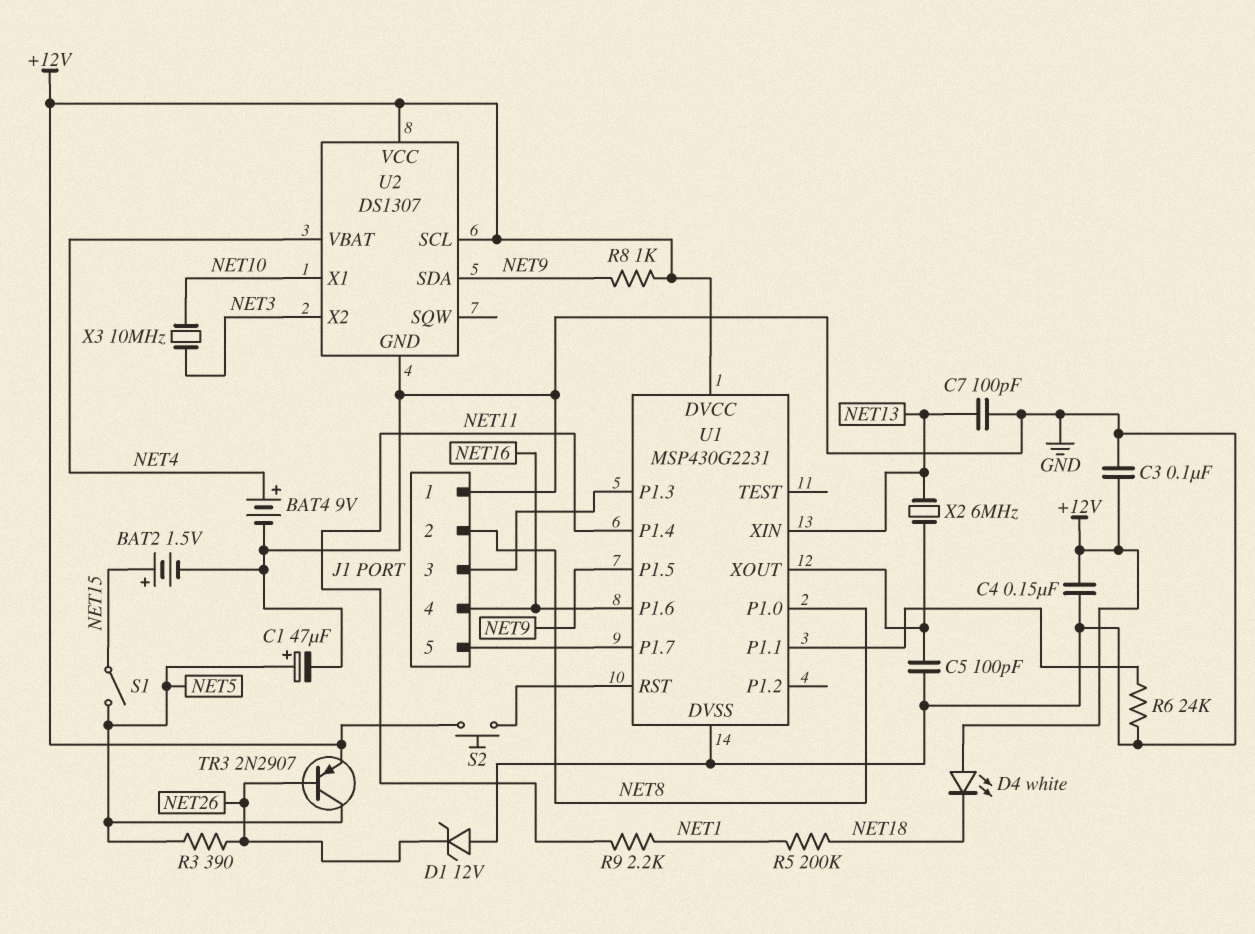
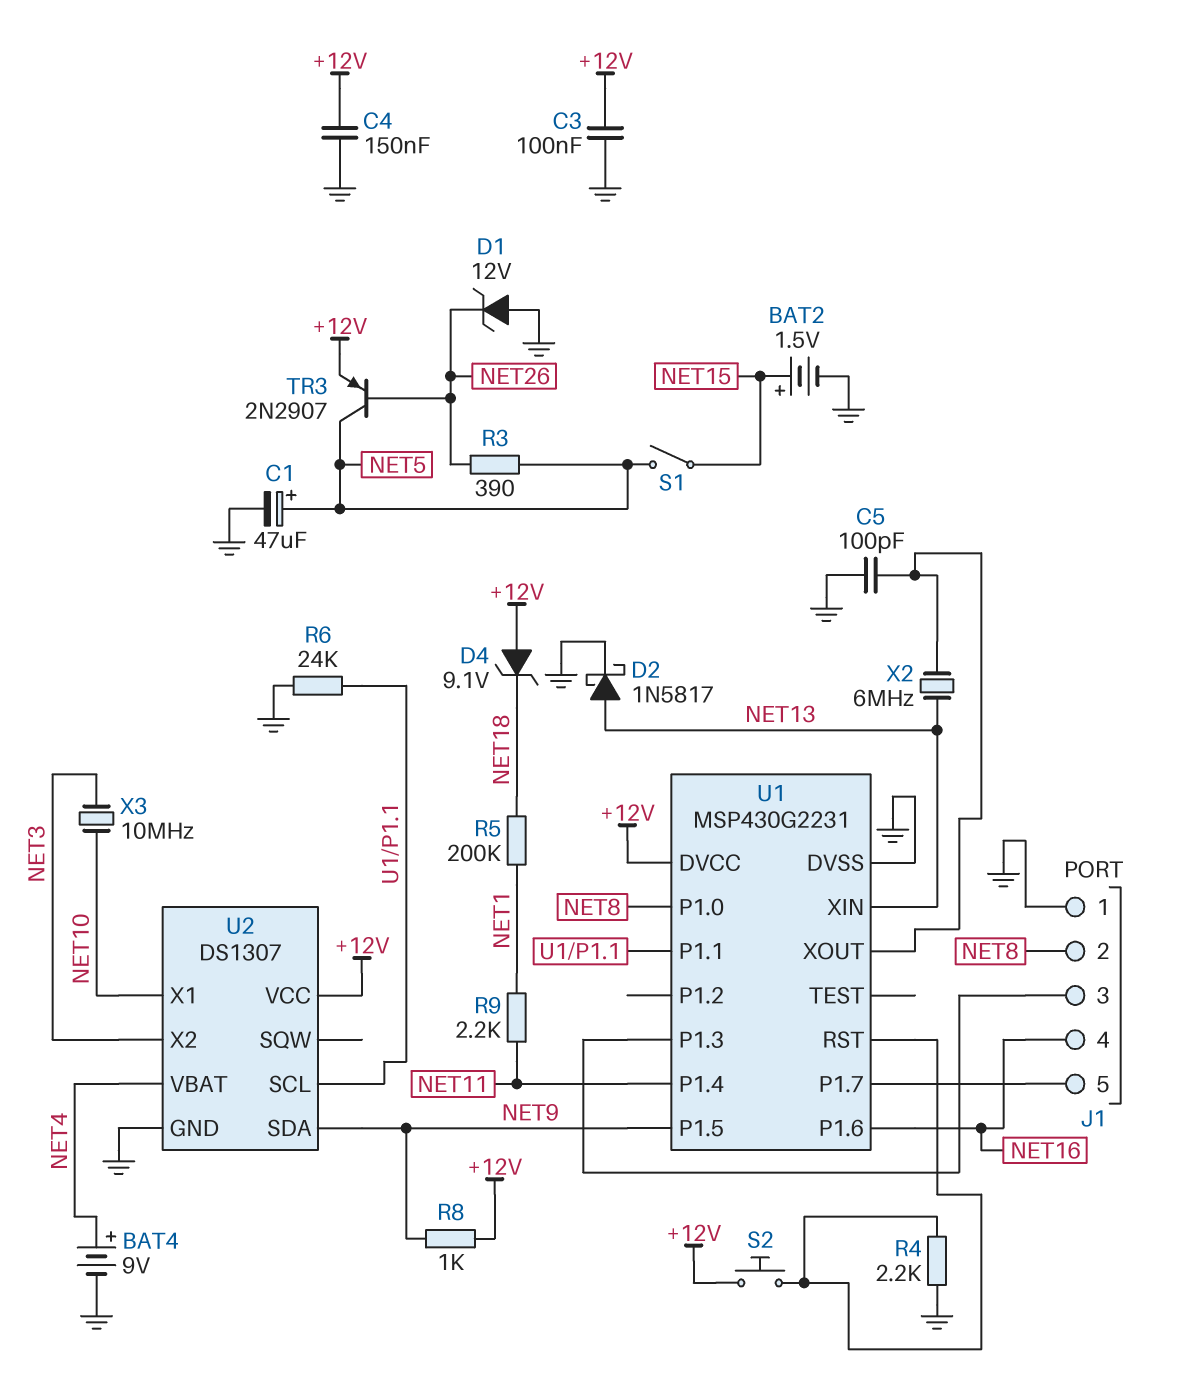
C7: 100pF (GND, NET13) -> none
D2: none -> schottky 1N5817 (A NET13, K GND)
D4: LED white (A +12V, K NET18) -> zener 9.1V (A +12V, K NET18)
R4: none -> 2.2k (GND, U1/RST)
U2 pin SCL: +12V -> U1/P1.1

